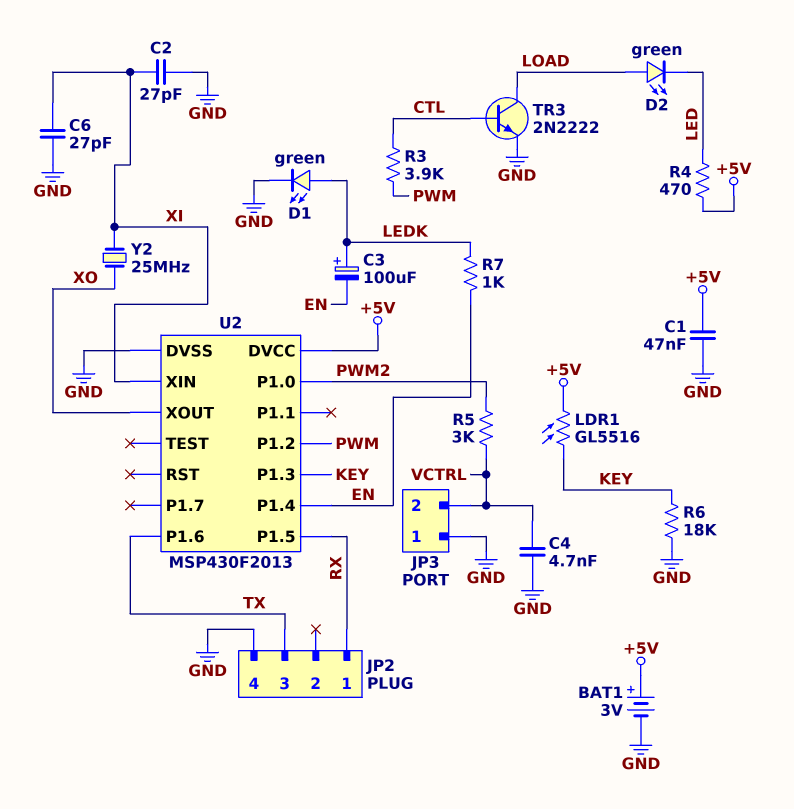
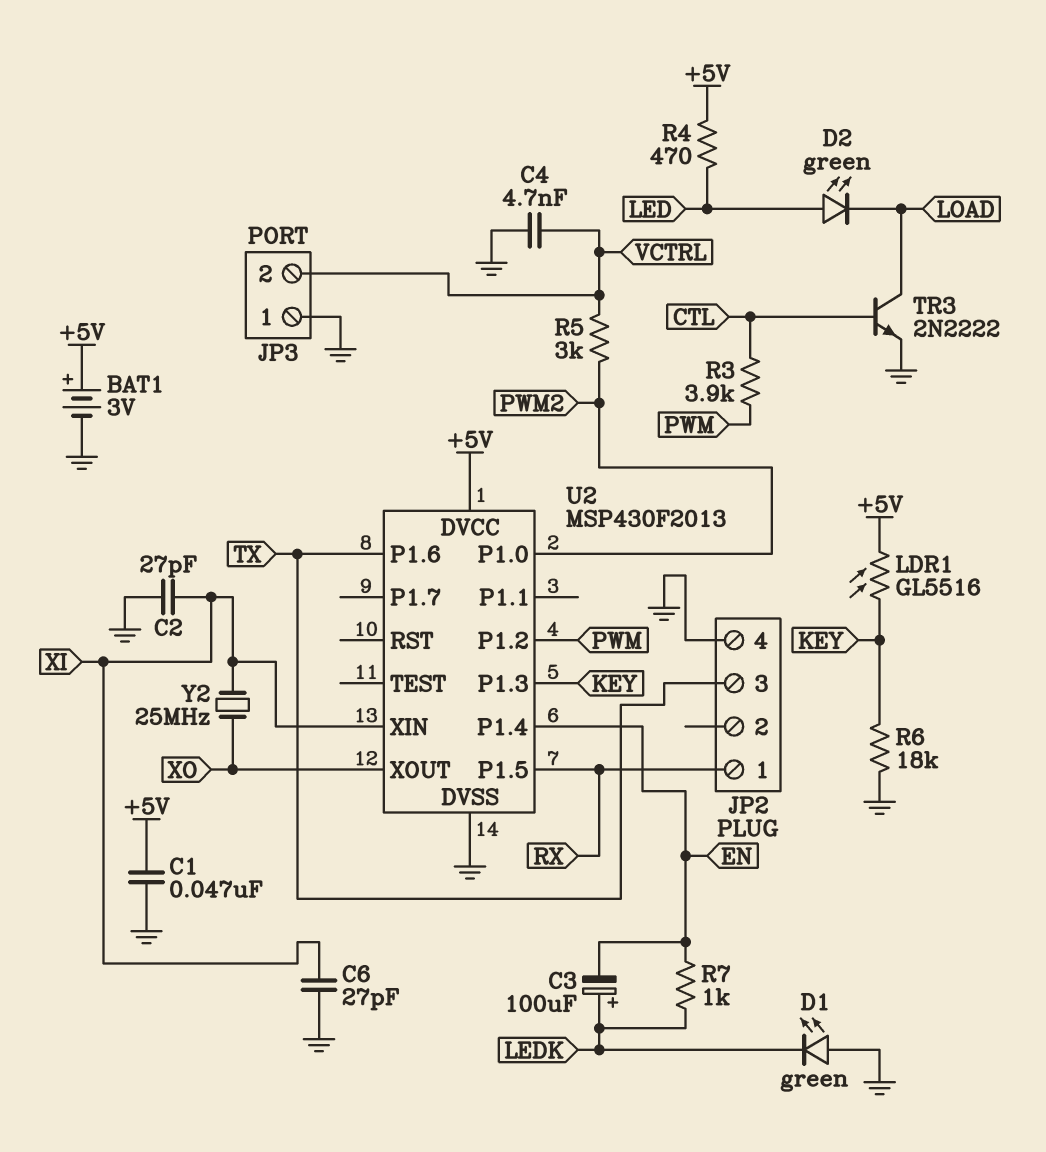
D1: LED green (A LEDK, K GND) -> LED green (A GND, K LEDK)
D2: LED green (A LOAD, K LED) -> LED green (A LED, K LOAD)

